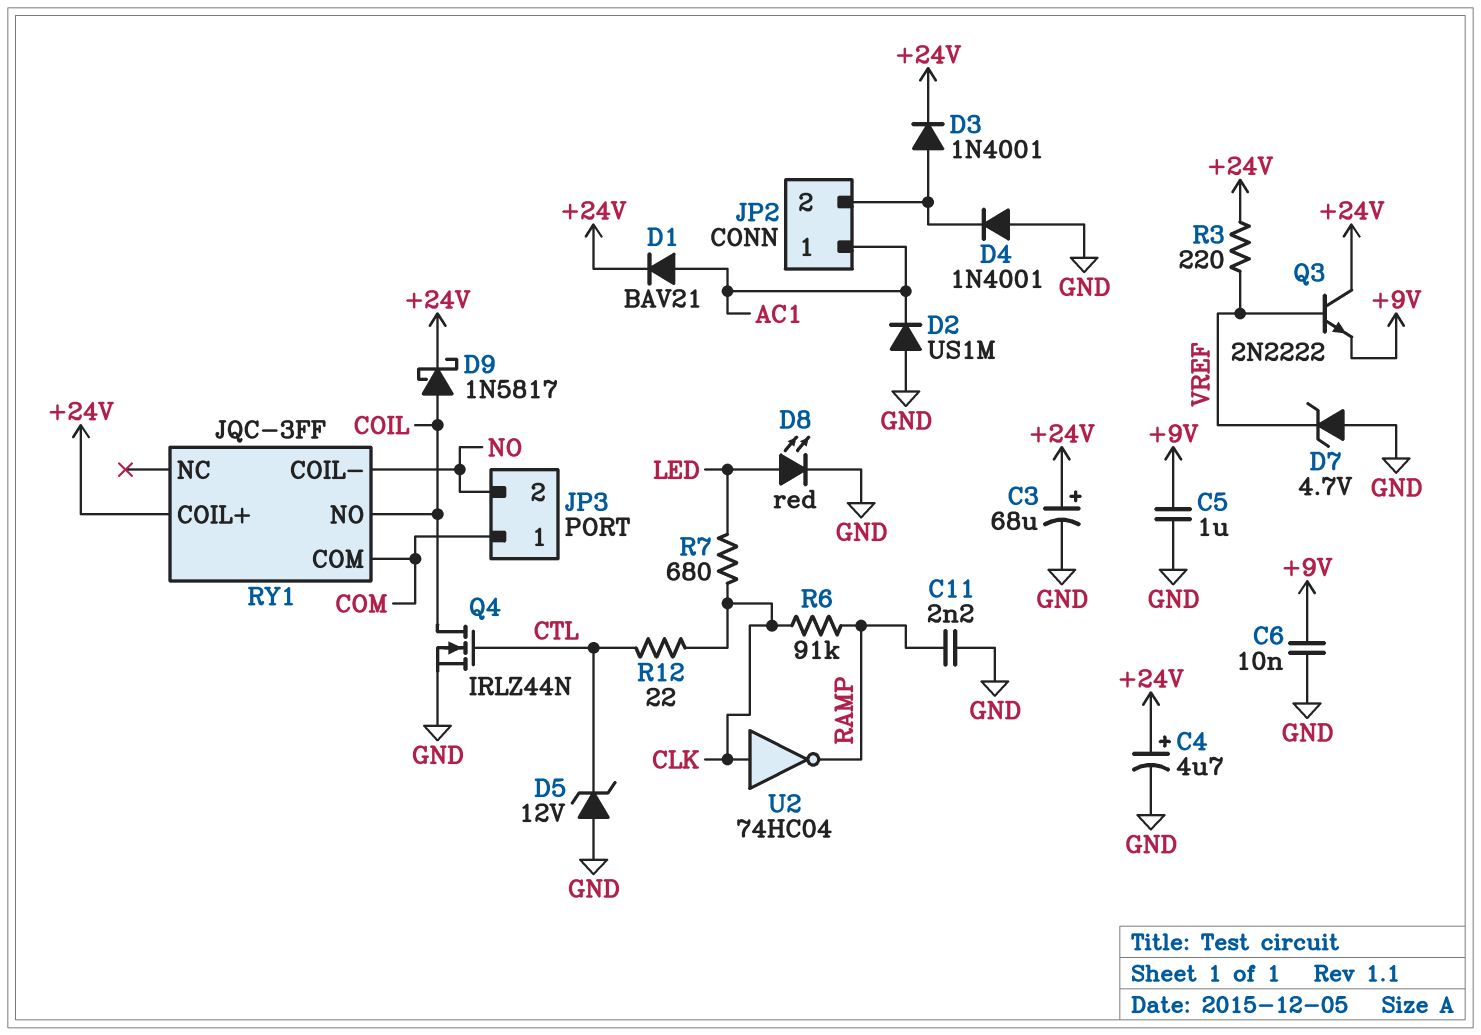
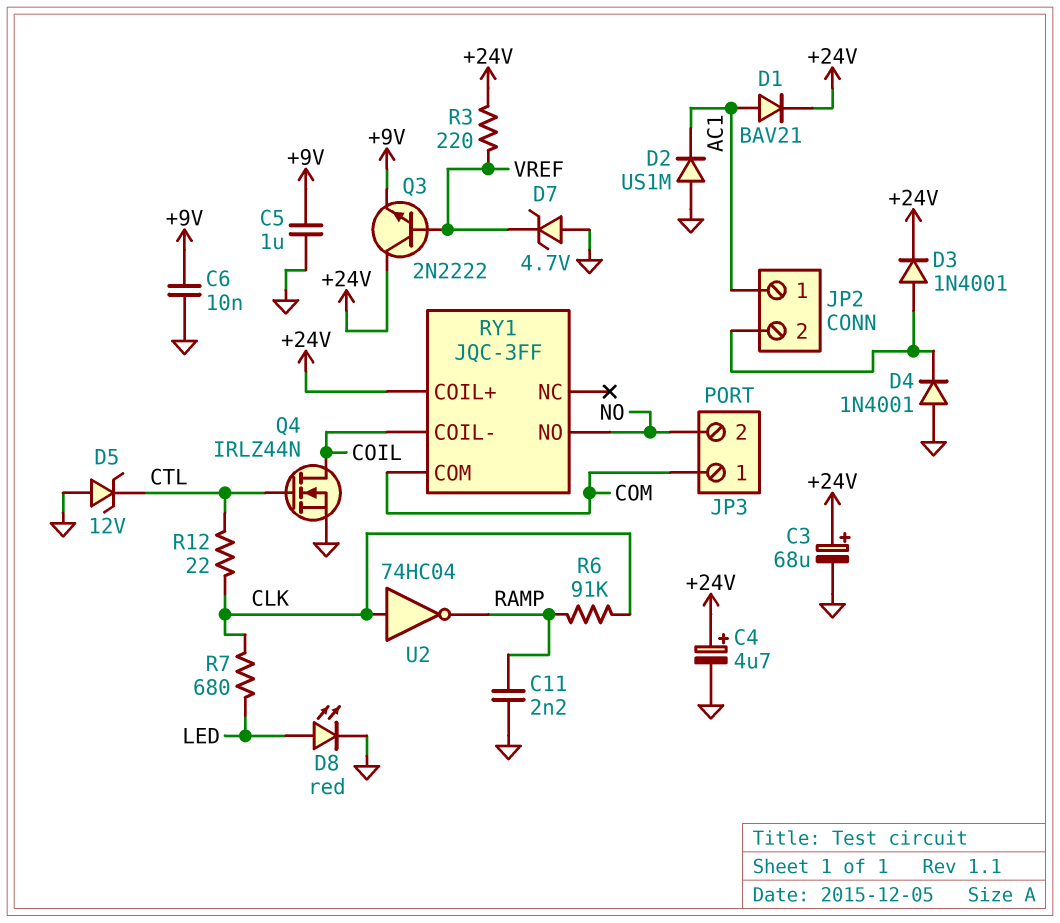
D9: schottky 1N5817 (A COIL, K +24V) -> none
RY1 pin COIL-: NO -> COIL
RY1 pin NO: COIL -> NO

